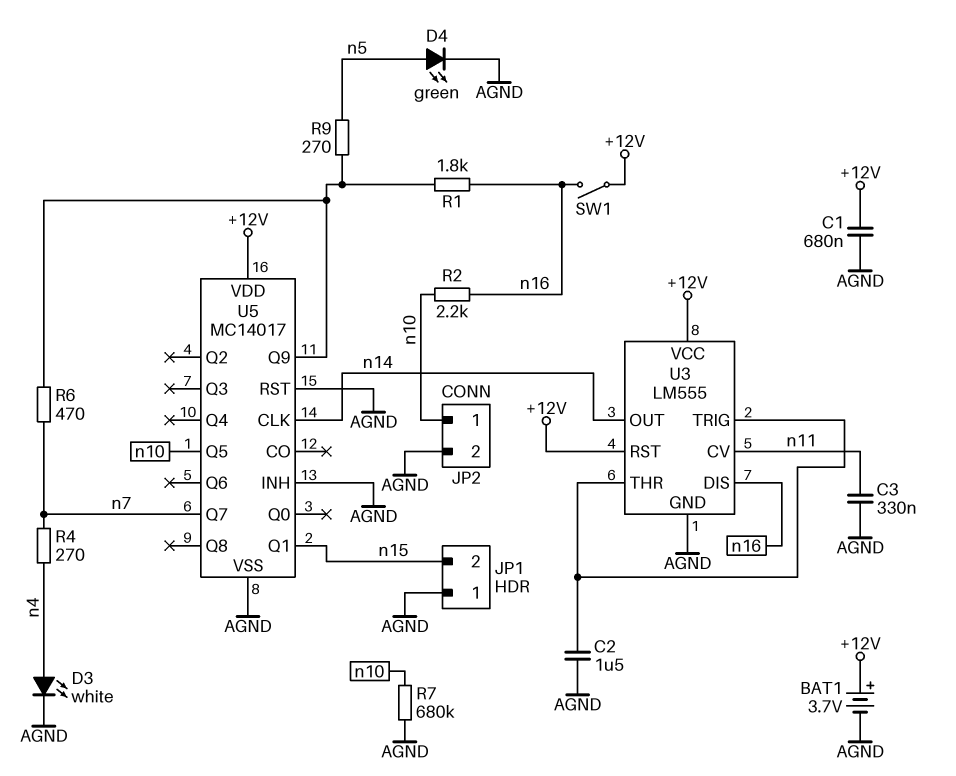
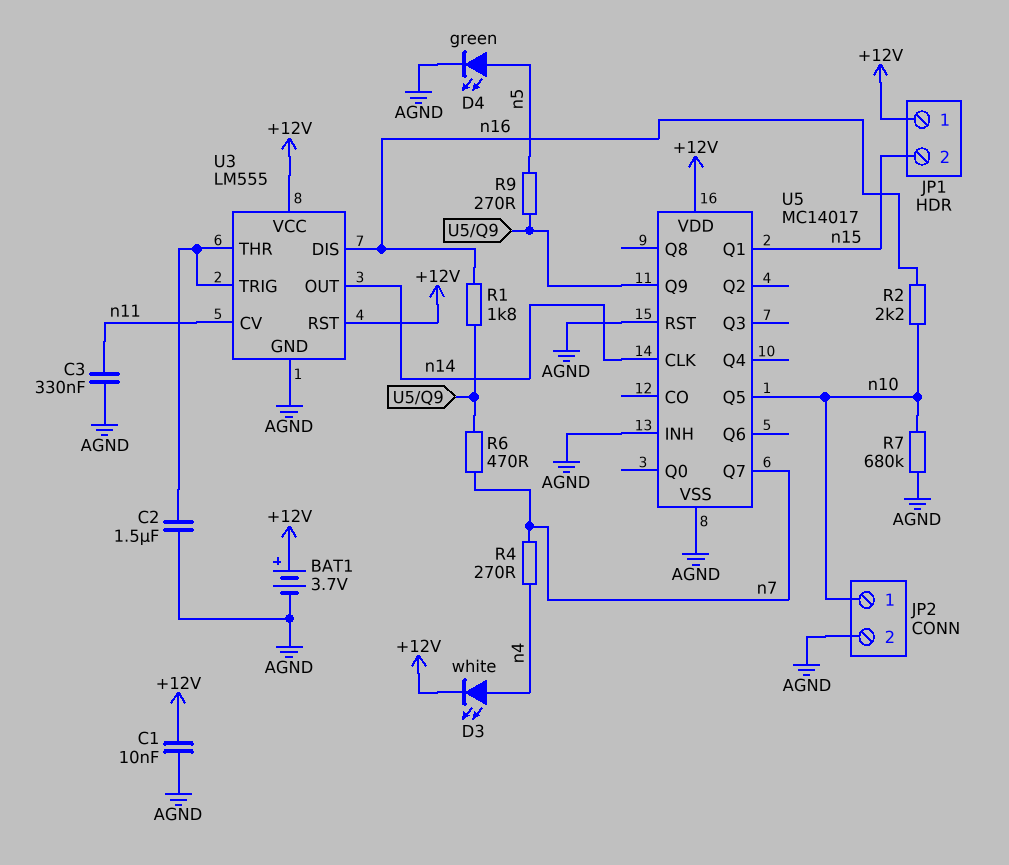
C1: 680nF (+12V, AGND) -> 10nF (+12V, AGND)
D3: LED white (A n4, K AGND) -> LED white (A n4, K +12V)
JP1 pin 1: AGND -> +12V
SW1: switch (+12V, n16) -> none

